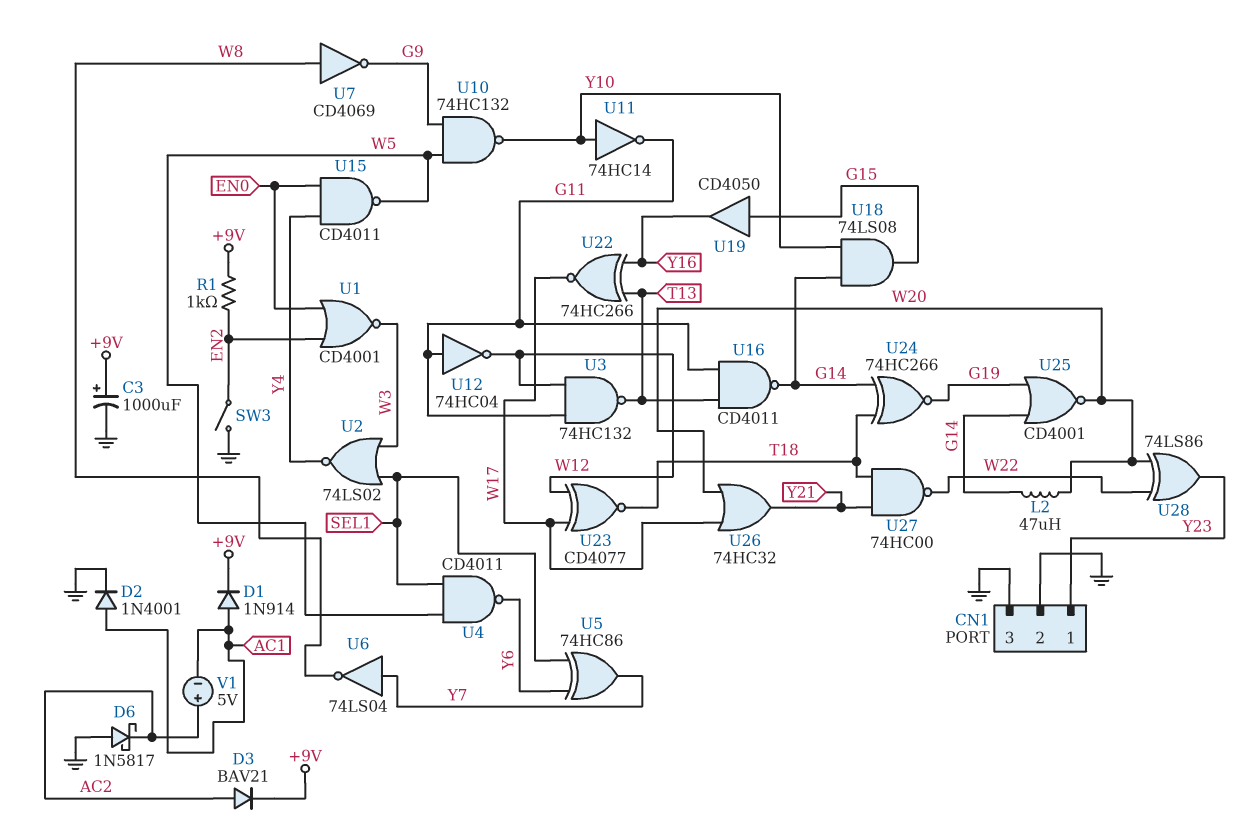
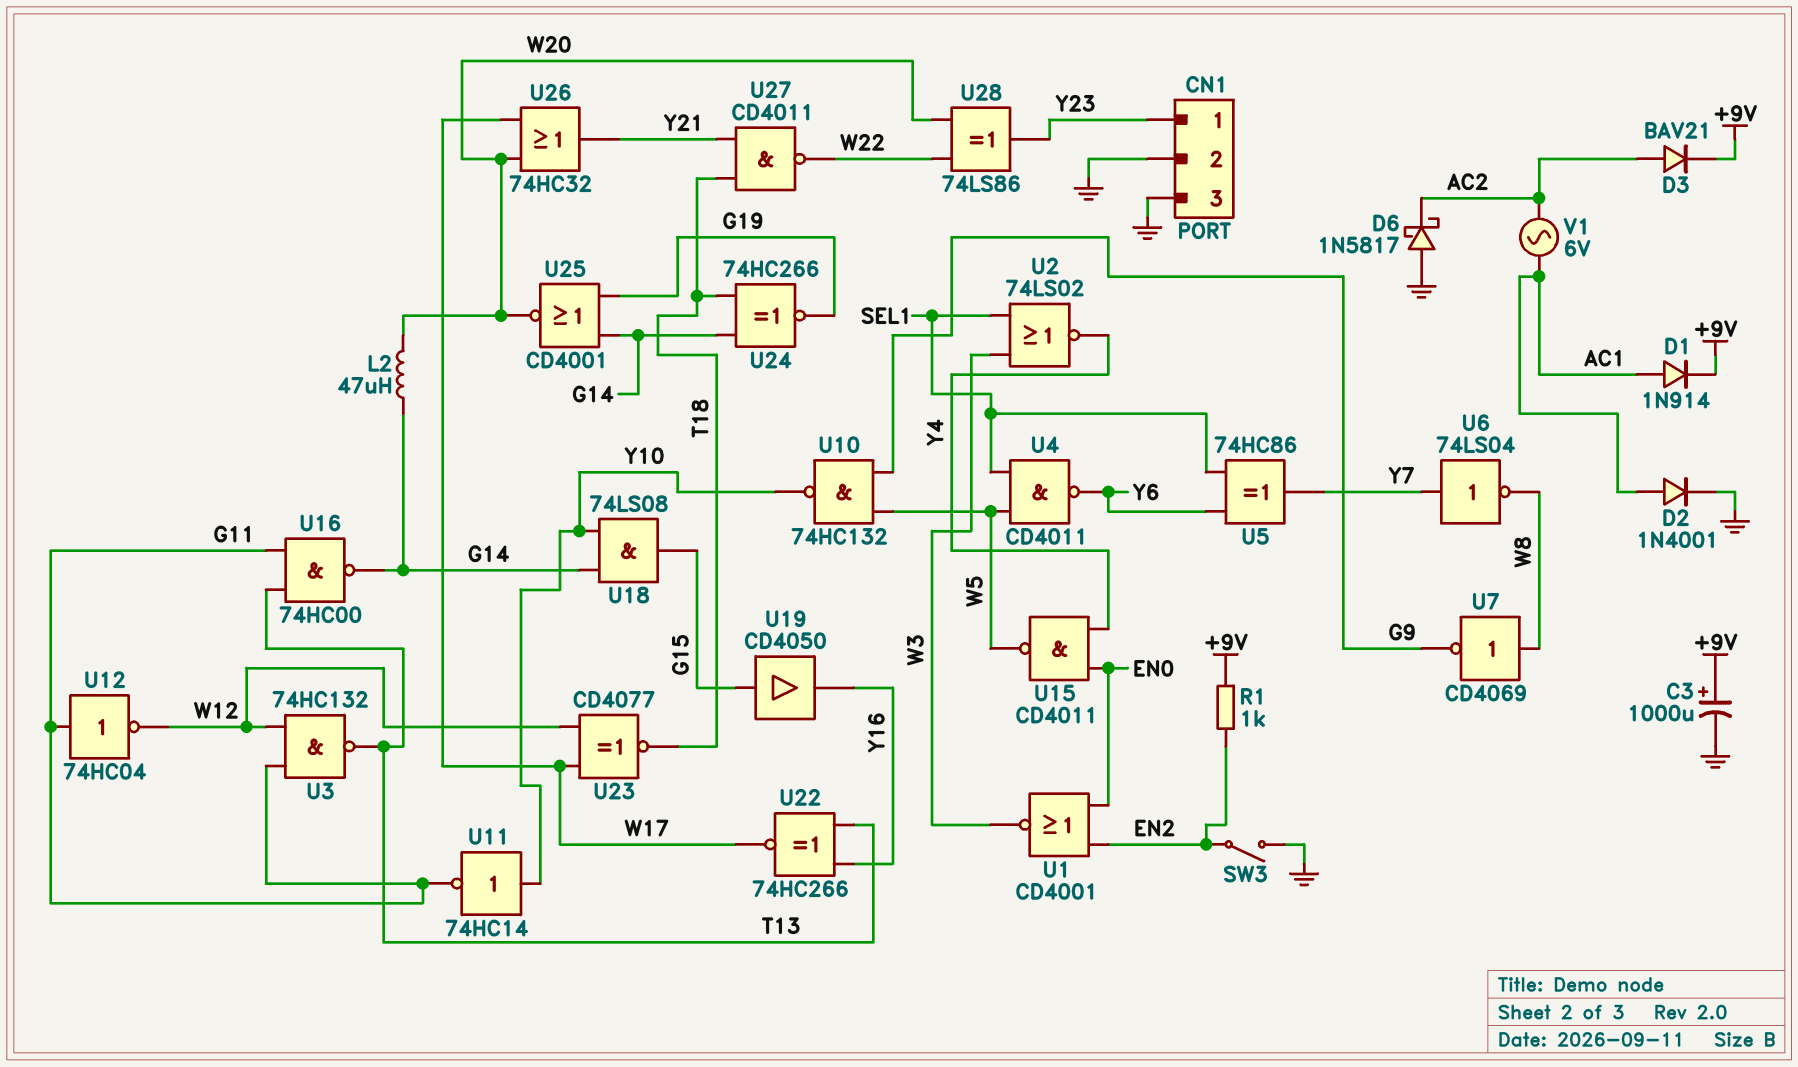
U16: NAND CD4011 (in G11, in T13, out G14) -> NAND 74HC00 (in G11, in T13, out G14)
U27: NAND 74HC00 (in T18, in Y21, out W22) -> NAND CD4011 (in T18, in Y21, out W22)
V1: 5V (plus AC2, minus AC1) -> AC 6V (AC1, AC2)

